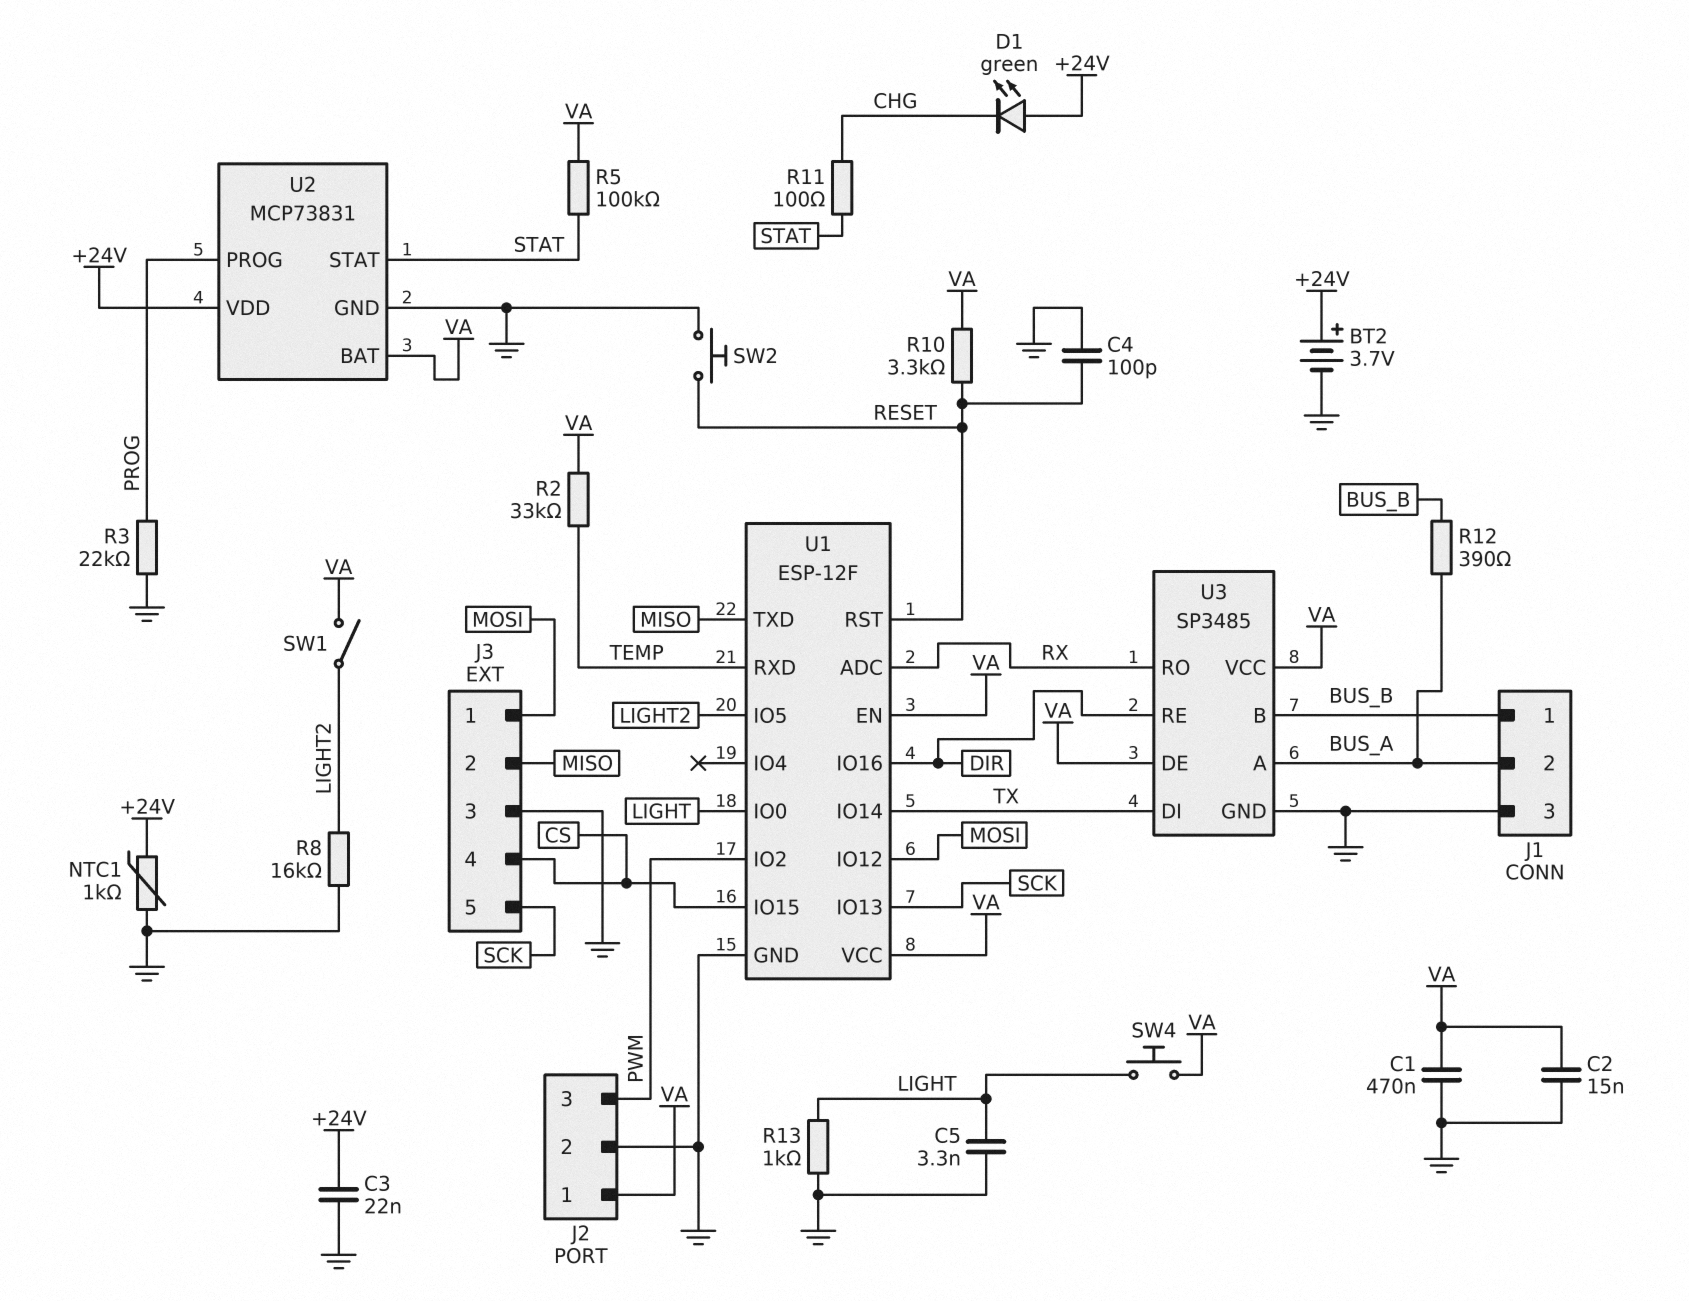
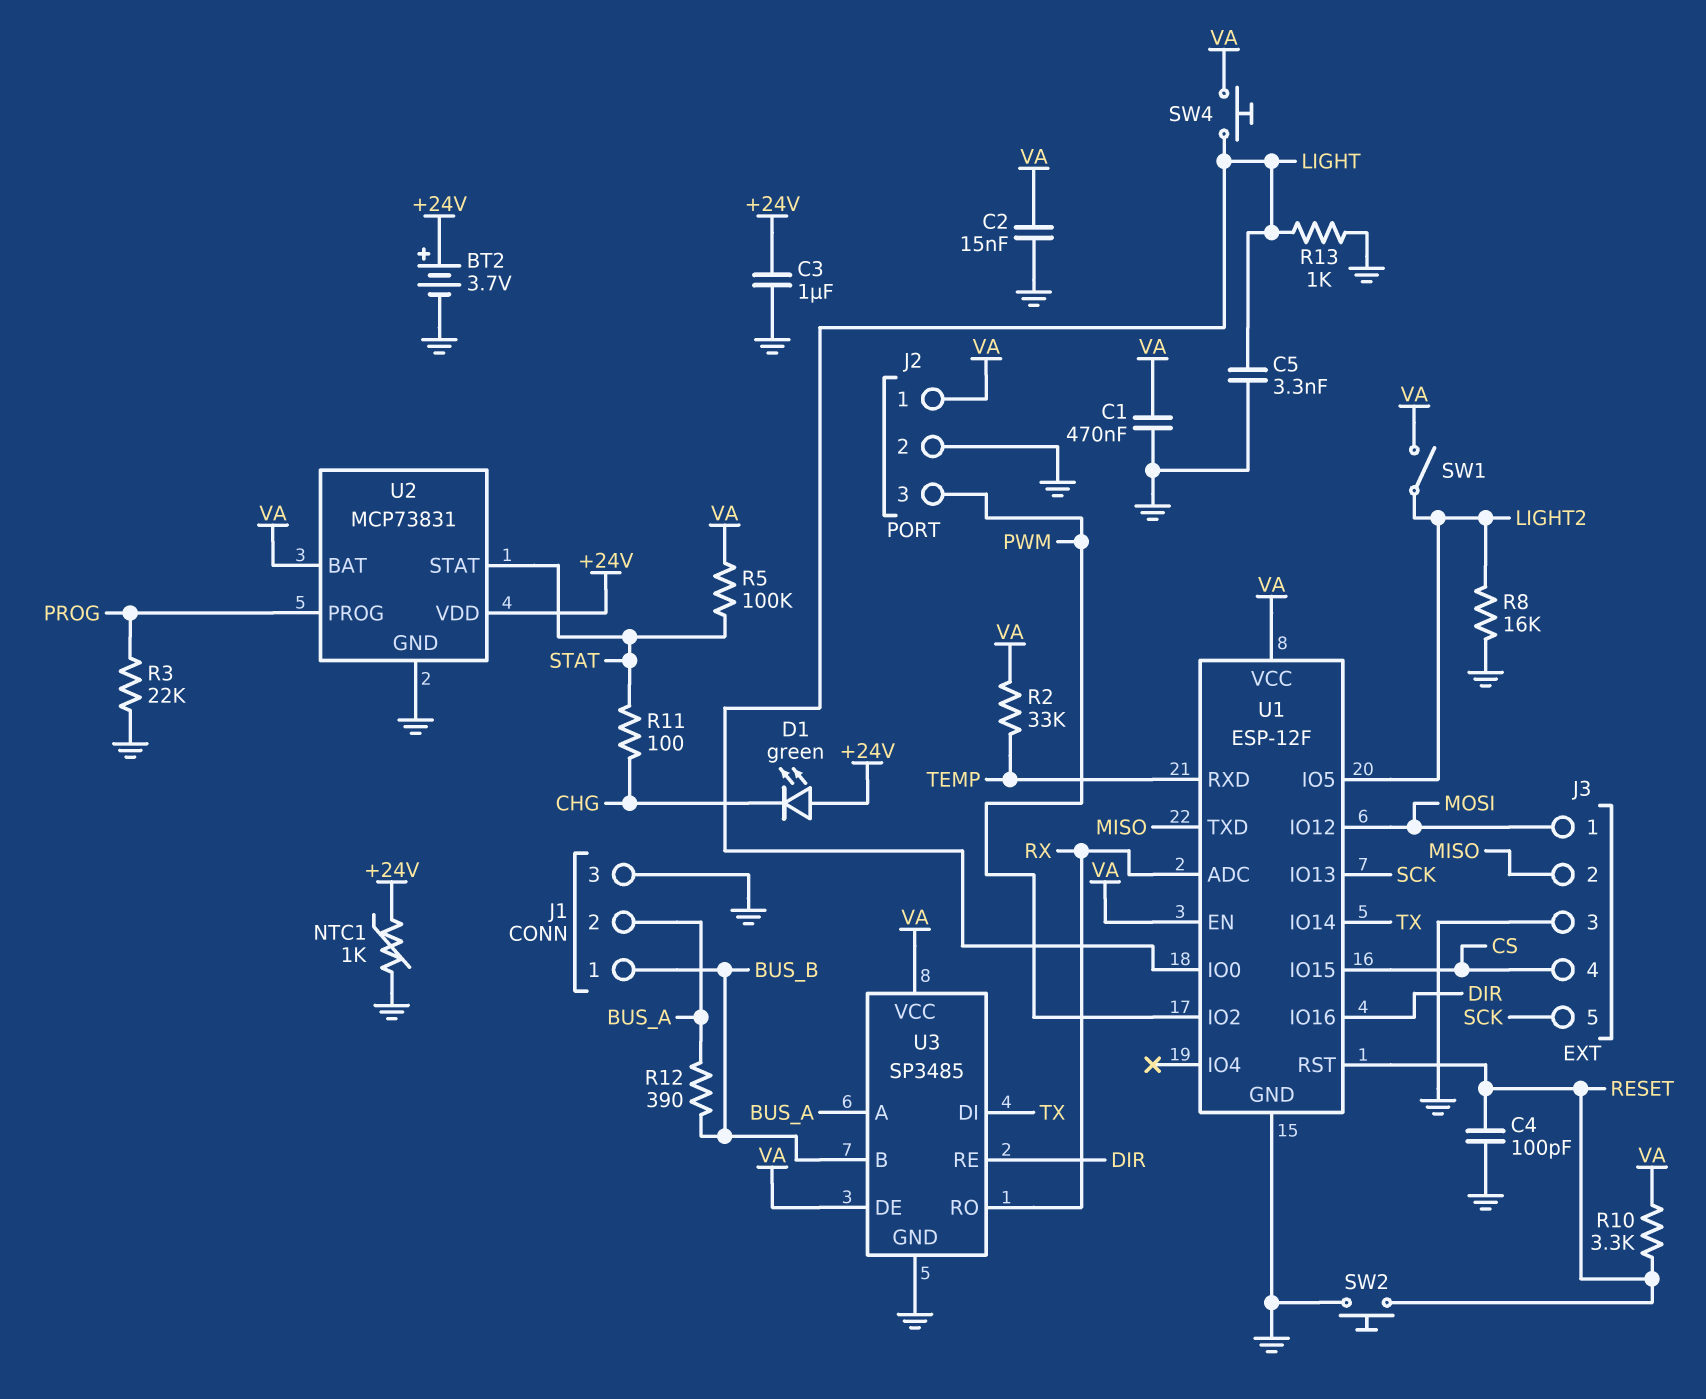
C3: 22nF (+24V, GND) -> 1uF (+24V, GND)

